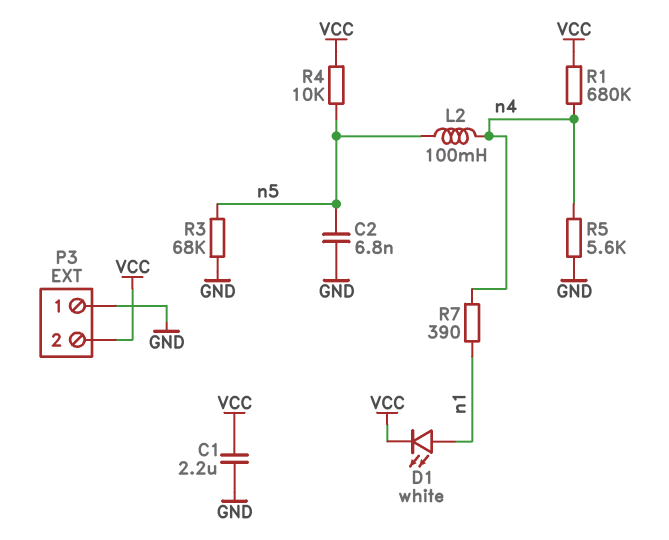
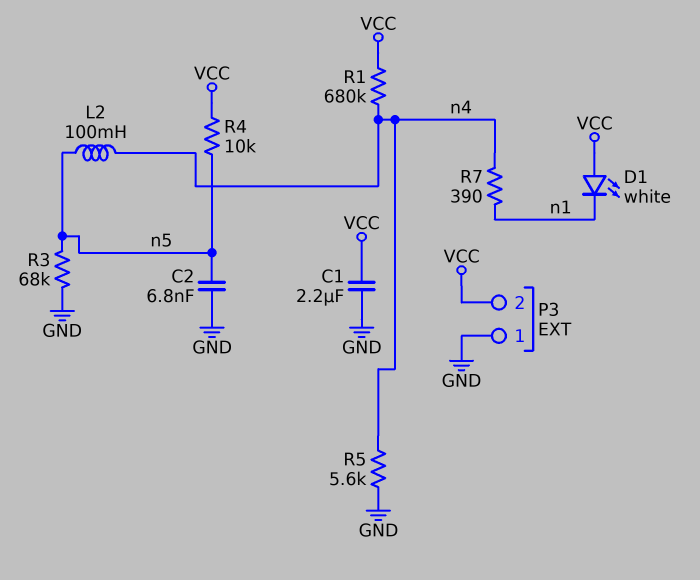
D1: LED white (A n1, K VCC) -> LED white (A VCC, K n1)

